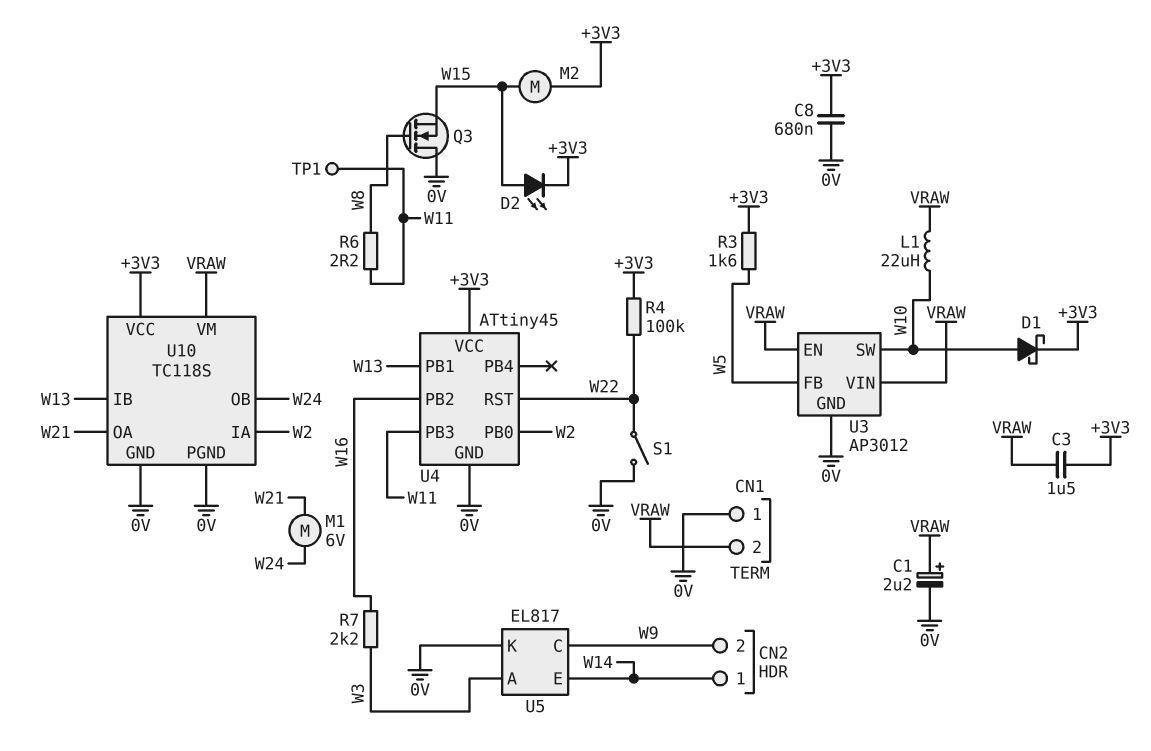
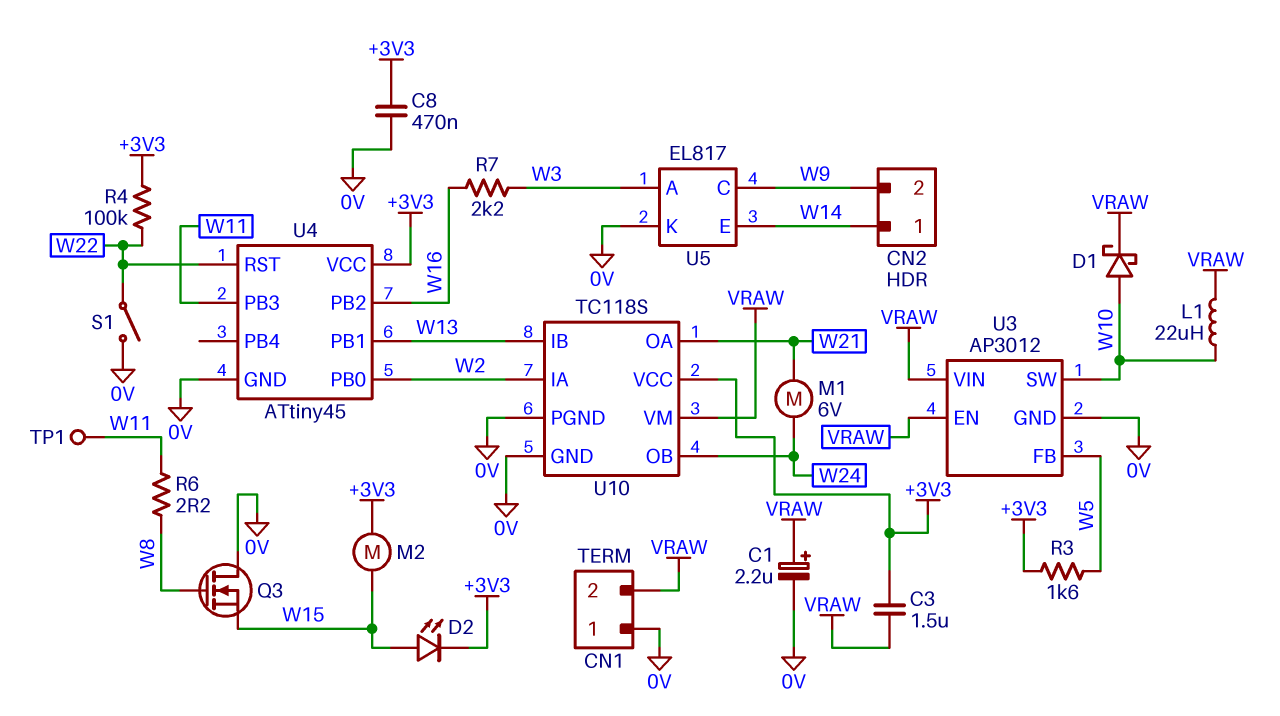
C8: 680nF (+3V3, 0V) -> 470nF (+3V3, 0V)
D1: schottky (A W10, K +3V3) -> schottky (A W10, K VRAW)

